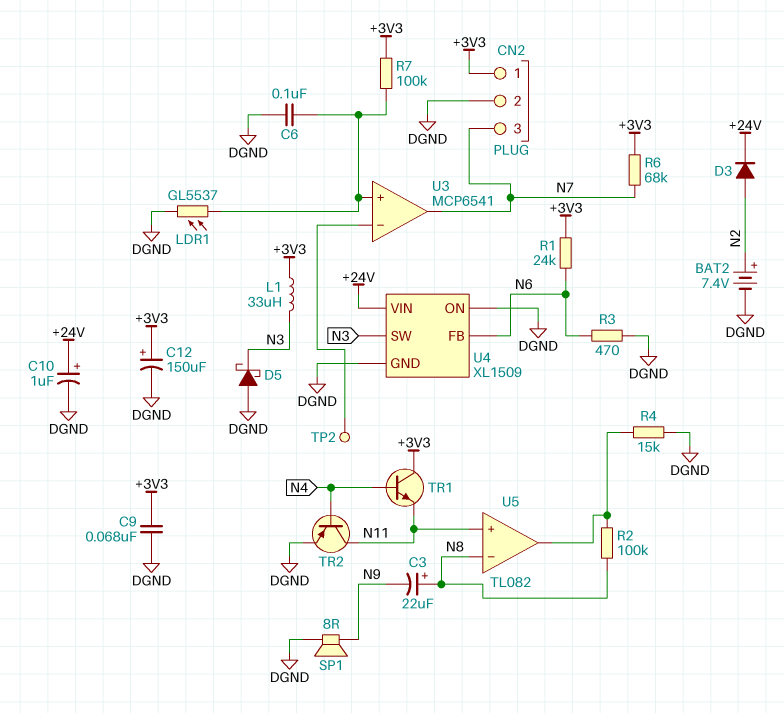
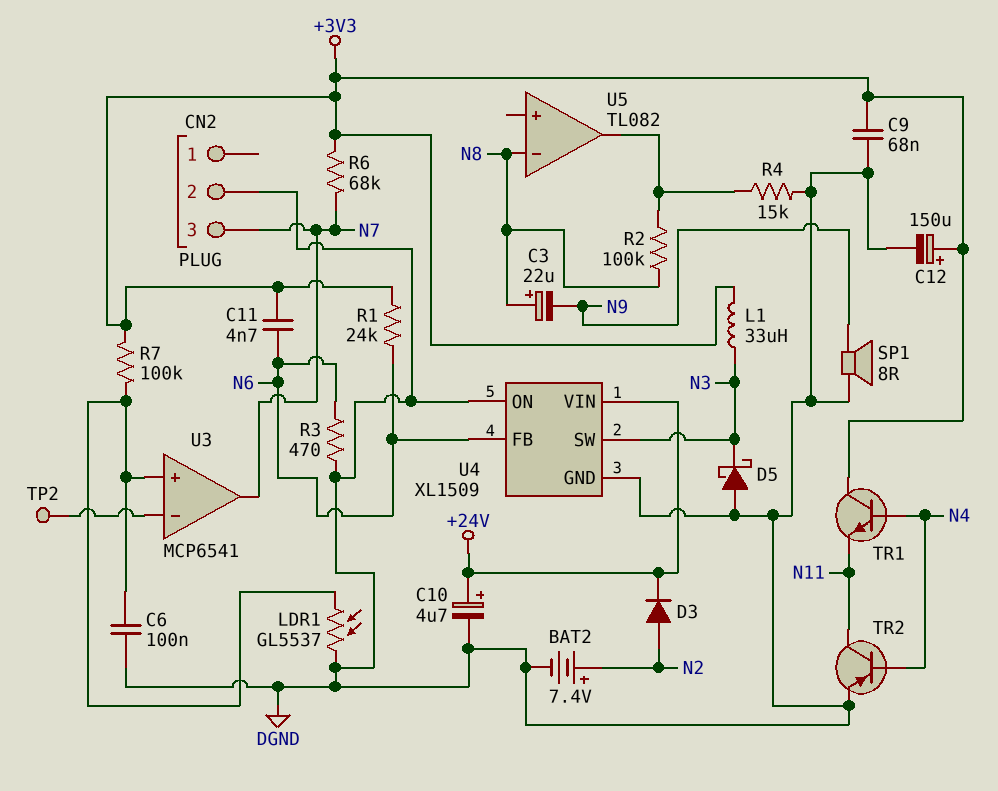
C10: 1uF (plus +24V, minus DGND) -> 4.7uF (plus +24V, minus DGND)
C11: none -> 4.7nF (+3V3, N6)
CN2 pin 1: +3V3 -> none
U5 pin in+: N11 -> none

